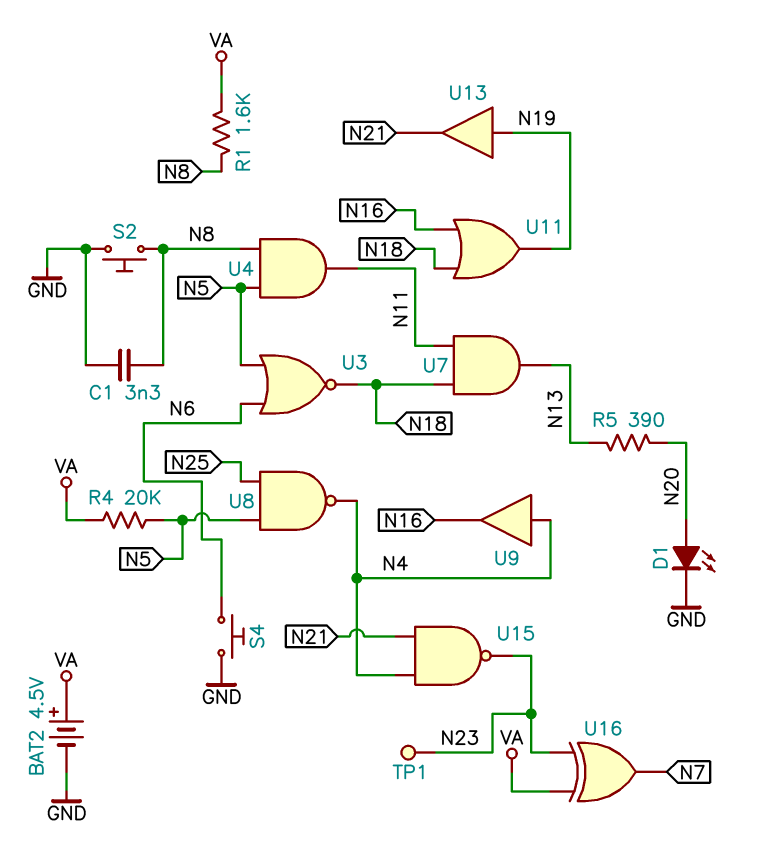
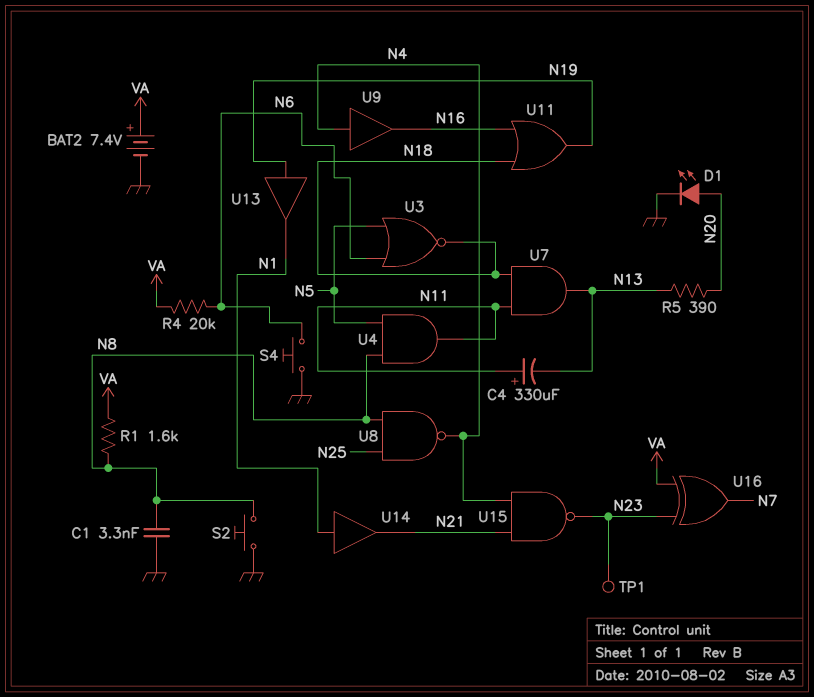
BAT2: 4.5V (plus VA, minus GND) -> 7.4V (plus VA, minus GND)
C4: none -> 330uF (plus N11, minus N13)
R4: 20k (N5, VA) -> 20k (N6, VA)
U8: NAND (in N5, in N25, out N4) -> NAND (in N8, in N25, out N4)
U13: buffer (in N19, out N21) -> buffer (in N19, out N1)
U14: none -> buffer (in N1, out N21)

